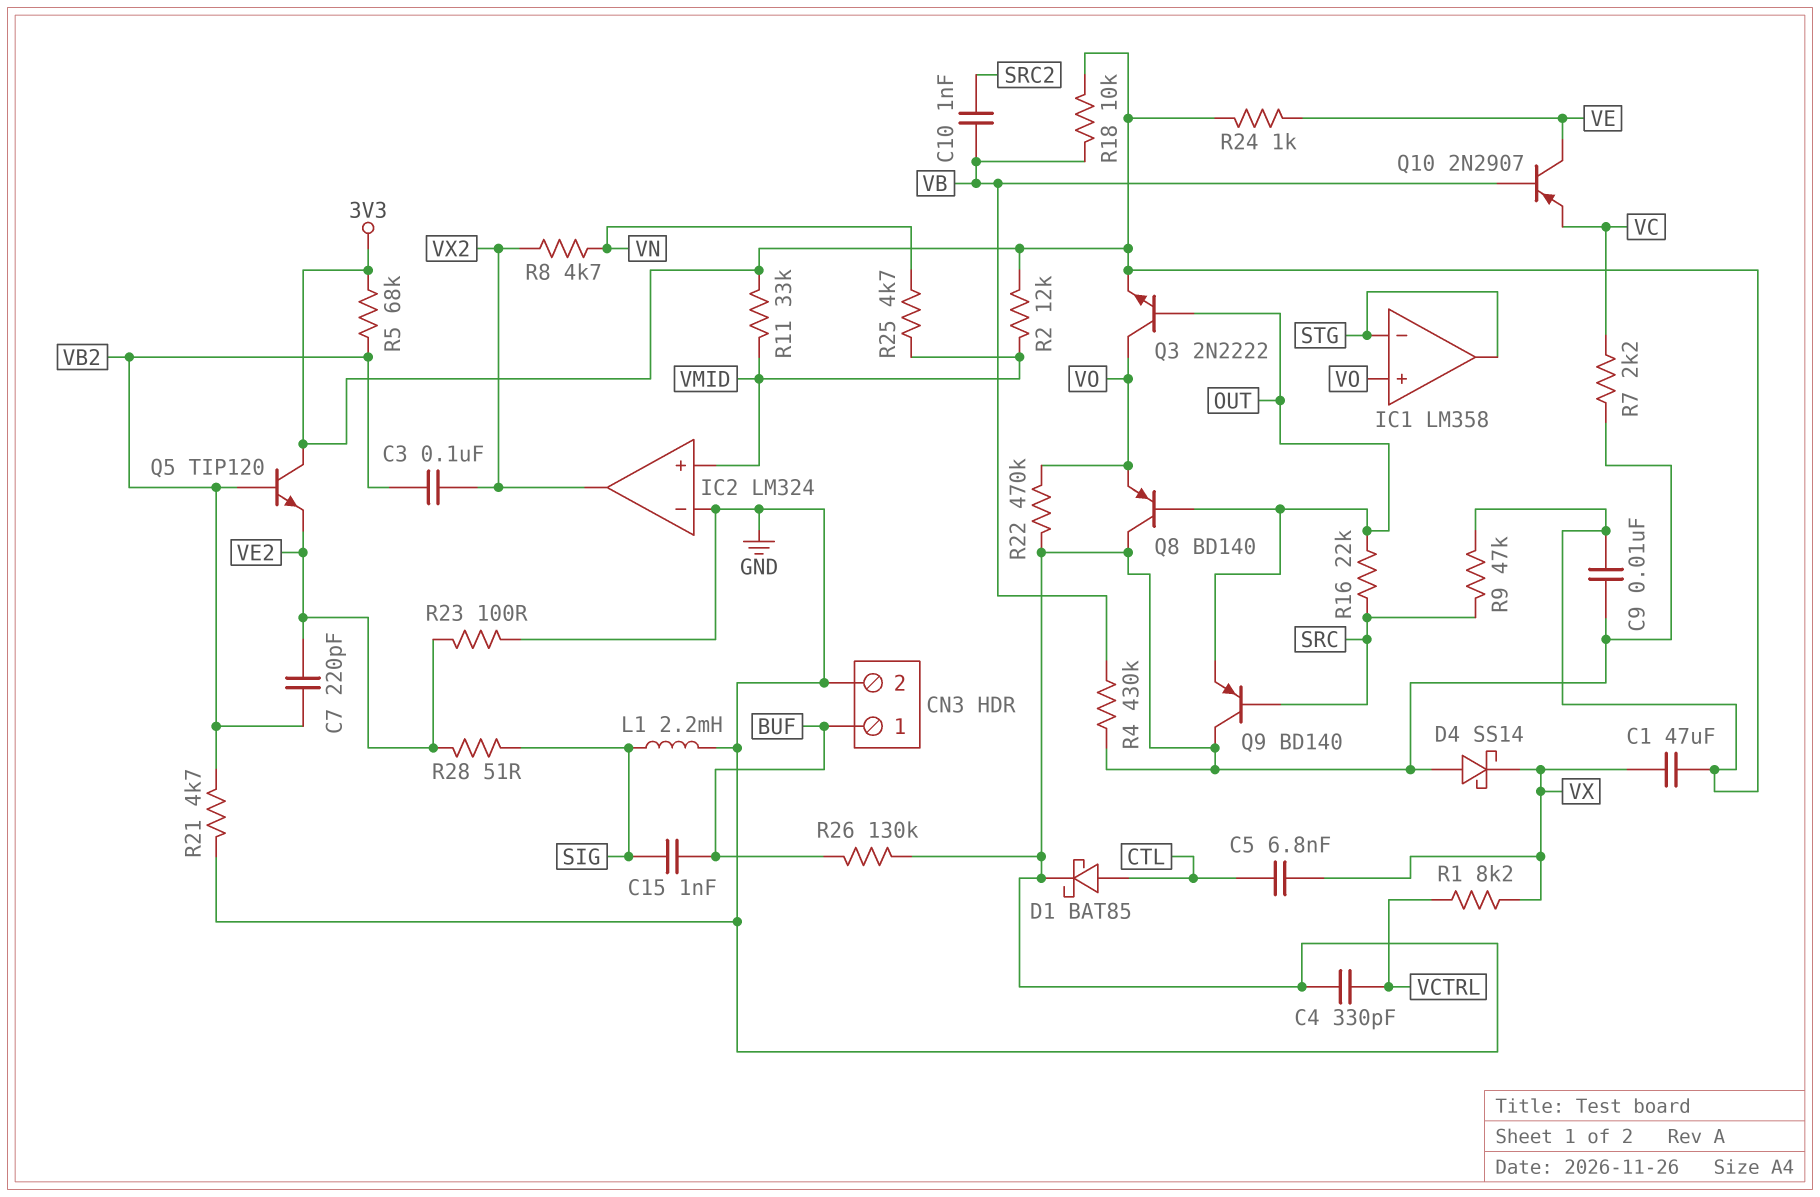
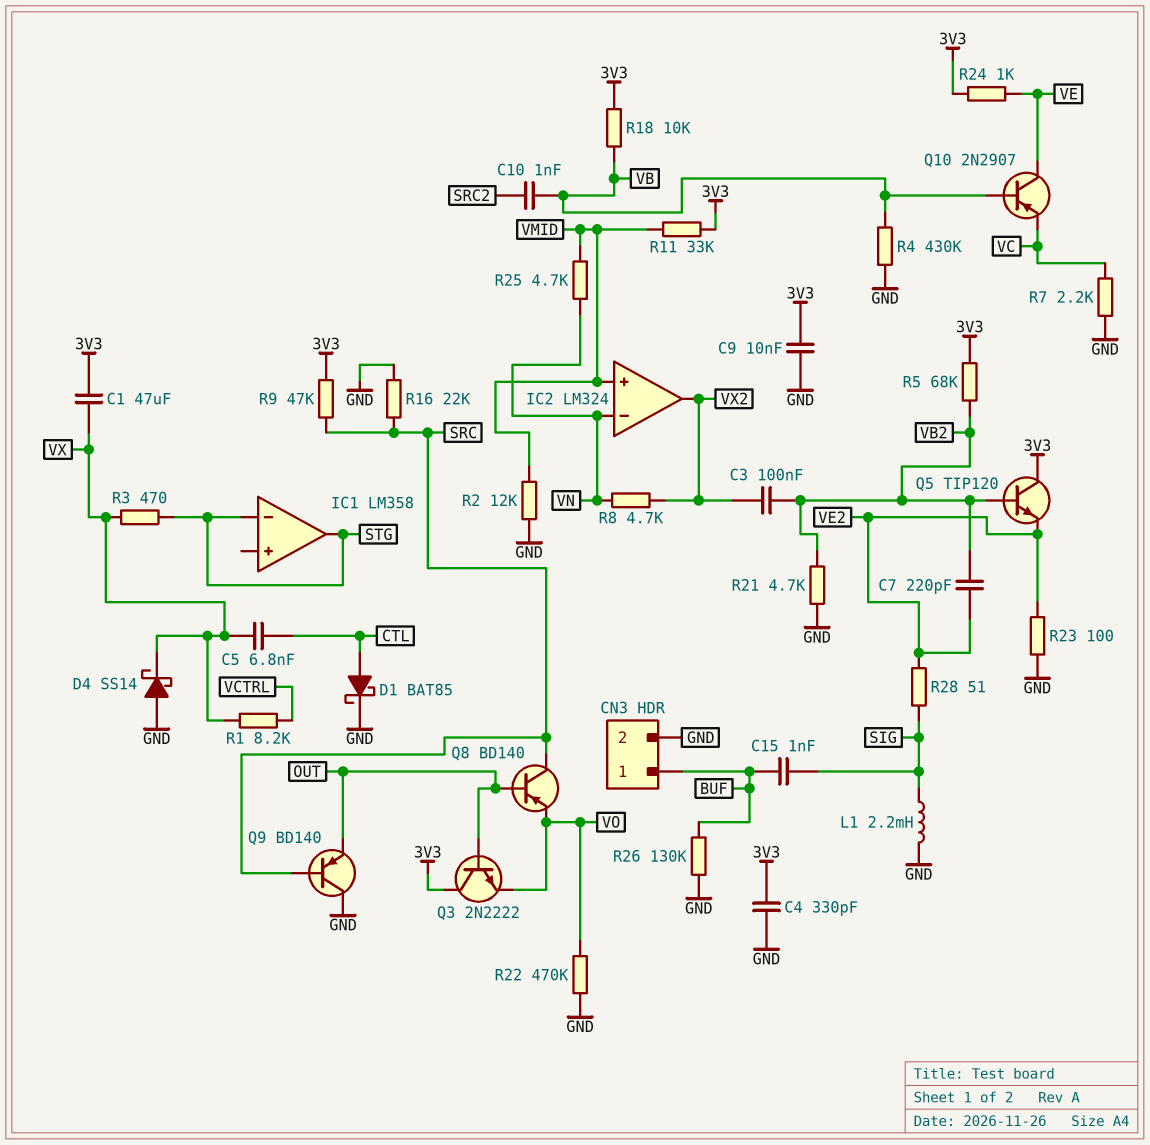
C4: 330pF (GND, VCTRL) -> 330pF (3V3, GND)
IC1 pin in+: VO -> none
IC2 pin in-: GND -> VN
Q3: NPN 2N2222 (B OUT, C VO, E 3V3) -> NPN 2N2222 (B OUT, C 3V3, E VO)
Q8: PNP BD140 (B OUT, C GND, E VO) -> PNP BD140 (B OUT, C SRC, E VO)
R2: 12k (3V3, VMID) -> 12k (GND, VMID)
R3: none -> 470 (STG, VX)
R16: 22k (OUT, SRC) -> 22k (GND, SRC)

